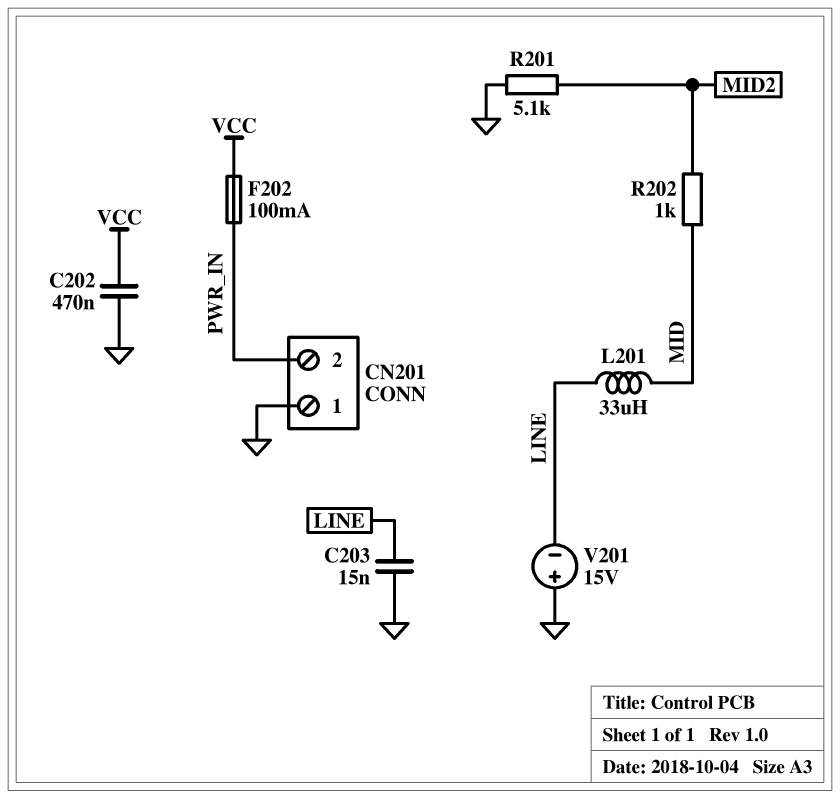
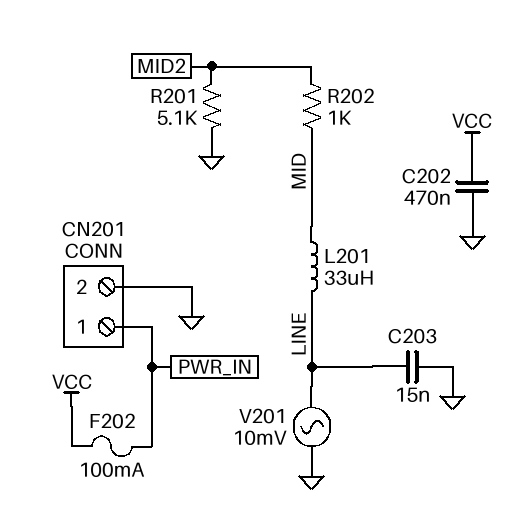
CN201 pin 1: GND -> PWR_IN
CN201 pin 2: PWR_IN -> GND
V201: 15V (plus GND, minus LINE) -> AC 10mV (GND, LINE)

